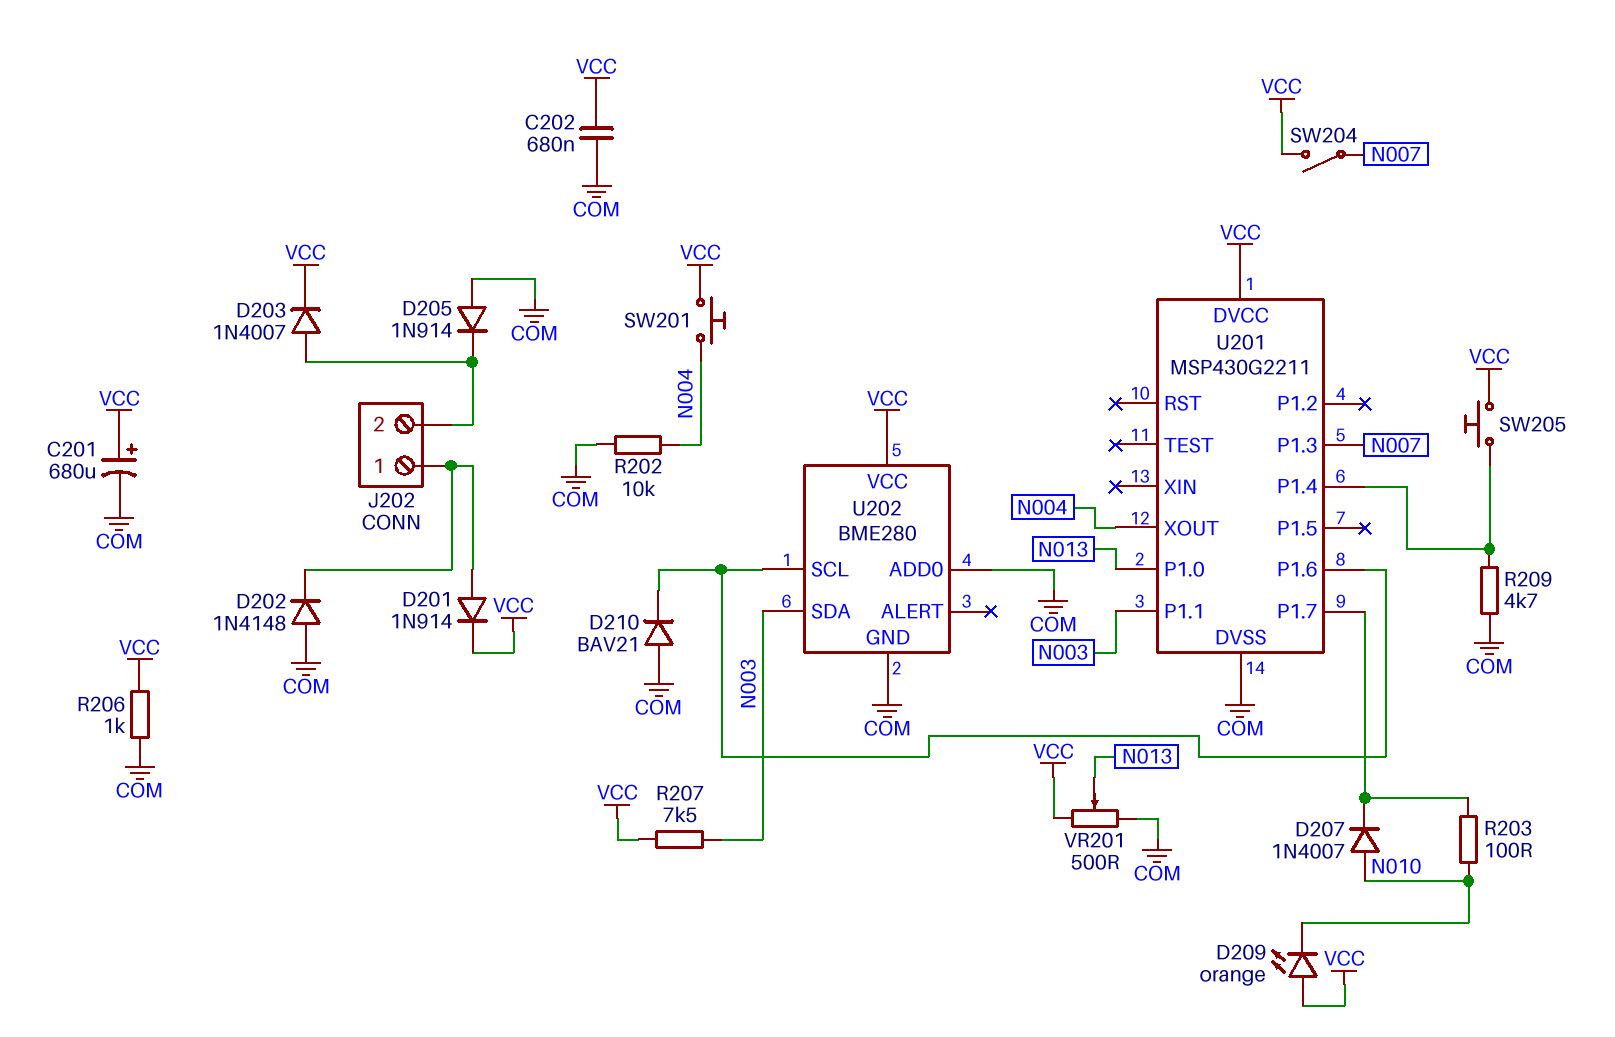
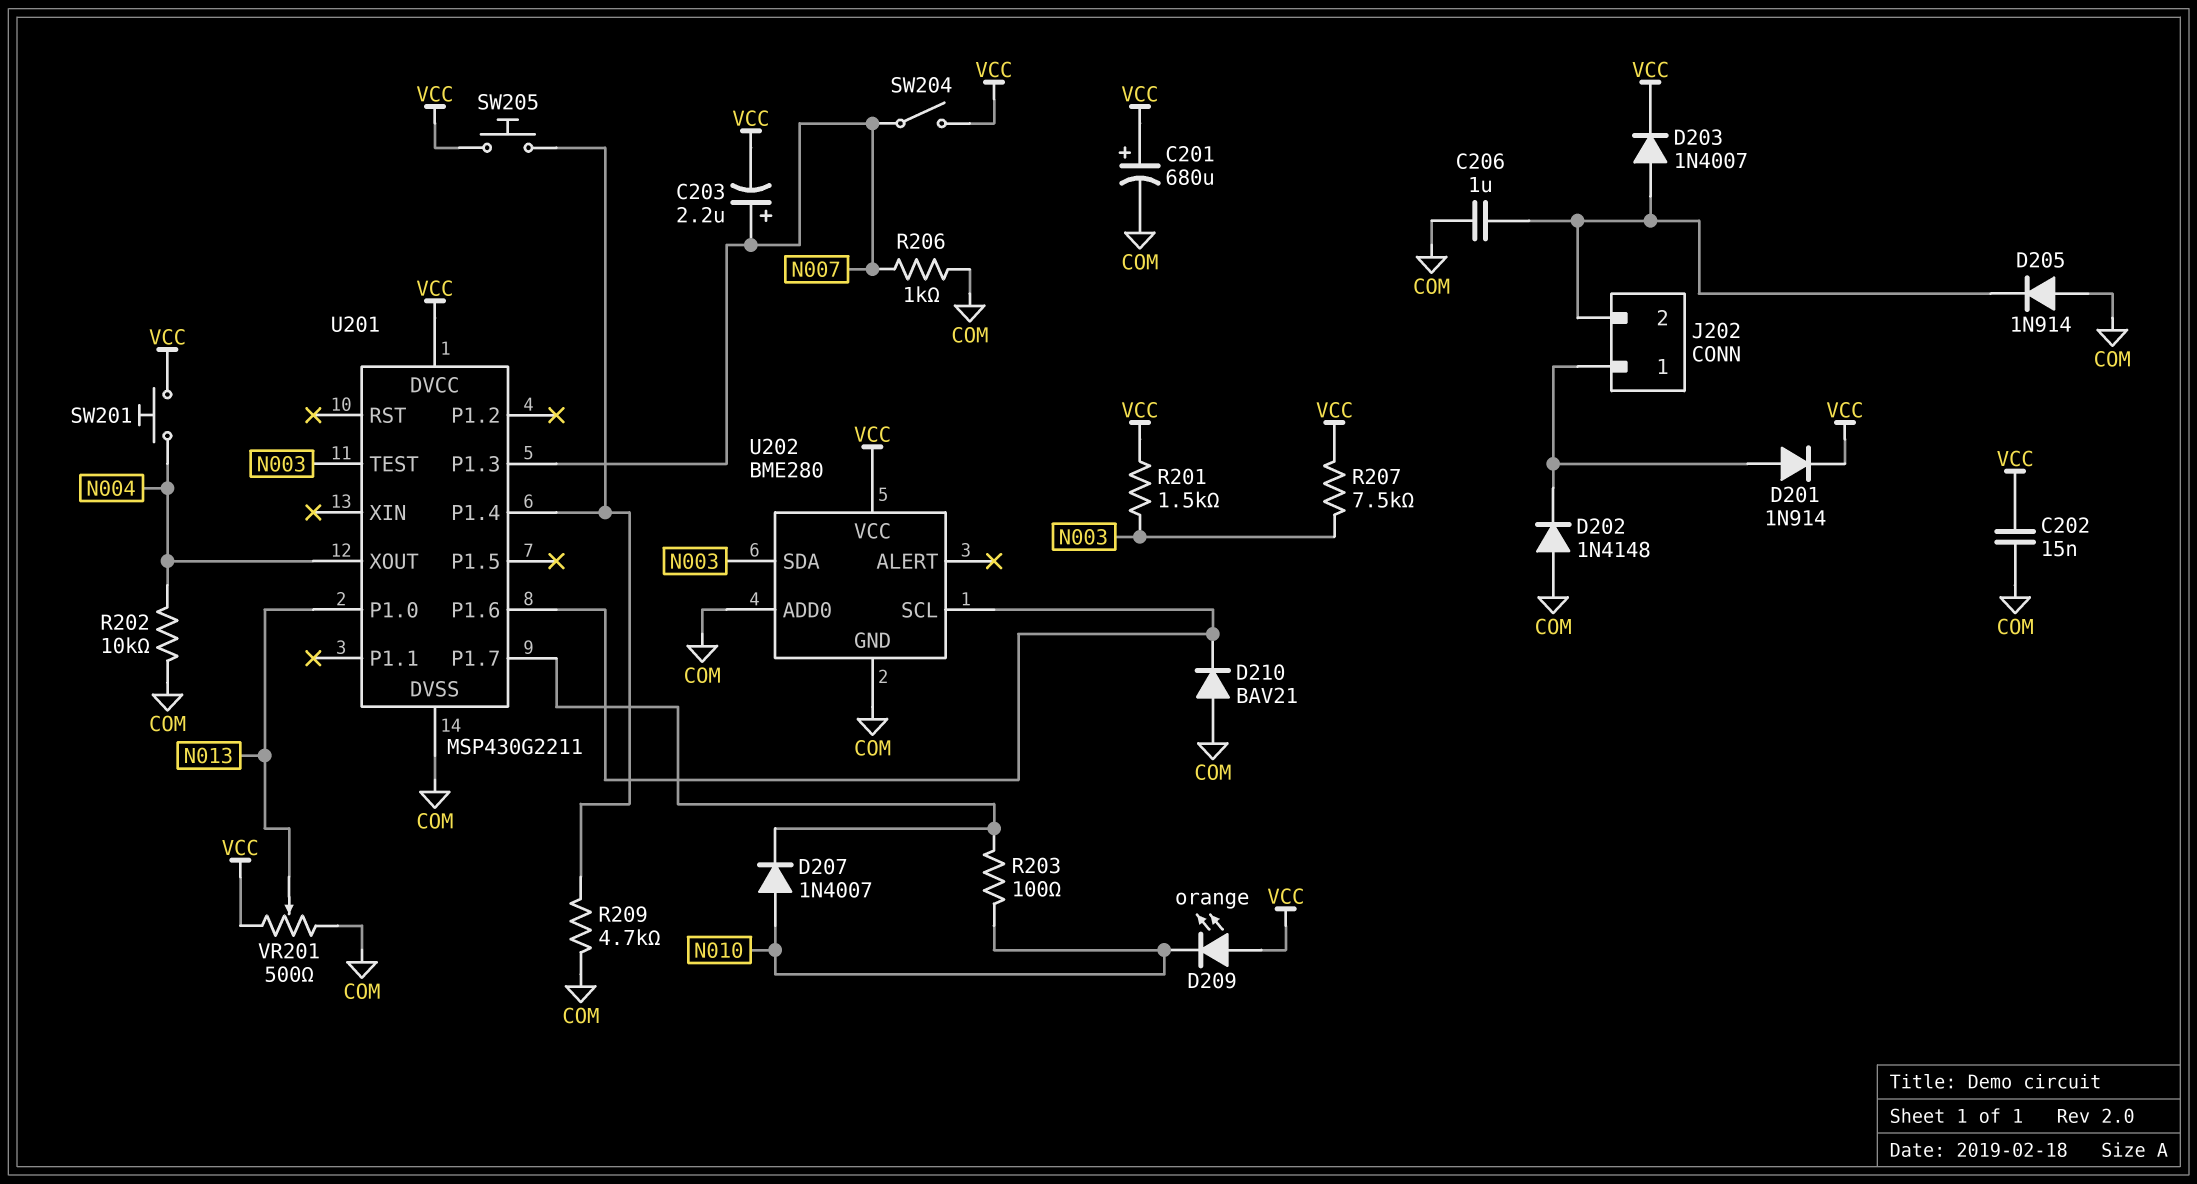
C202: 680nF (COM, VCC) -> 15nF (COM, VCC)
C203: none -> 2.2uF (plus N007, minus VCC)
C206: none -> 1uF (COM, J202/2)
R201: none -> 1.5k (N003, VCC)
R206: 1k (COM, VCC) -> 1k (COM, N007)
U201 pin P1.1: N003 -> none
U201 pin TEST: none -> N003

